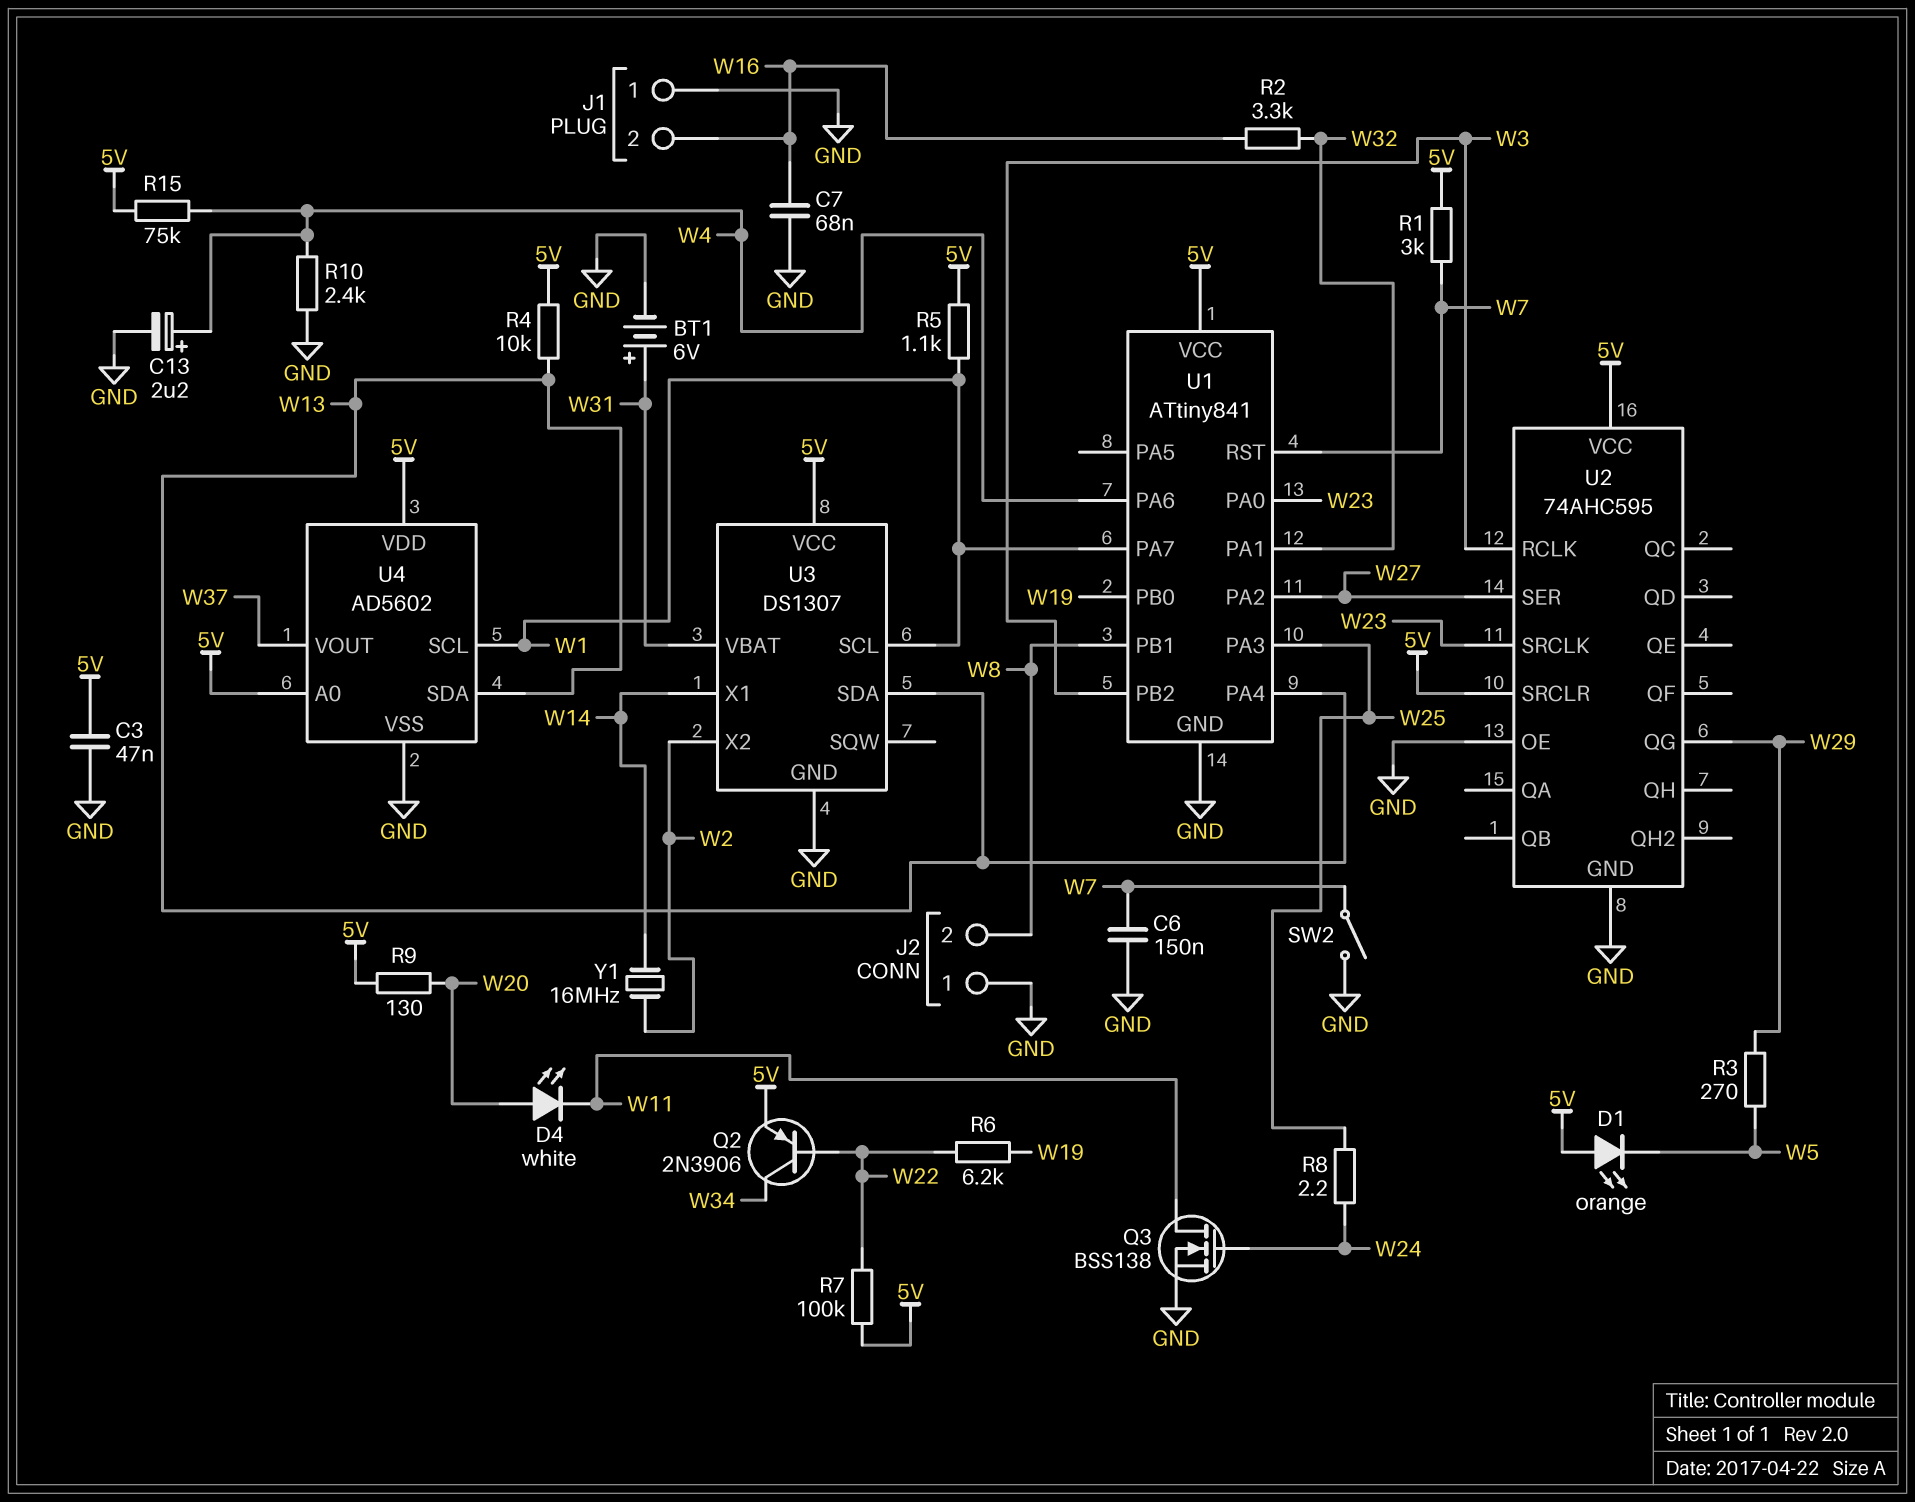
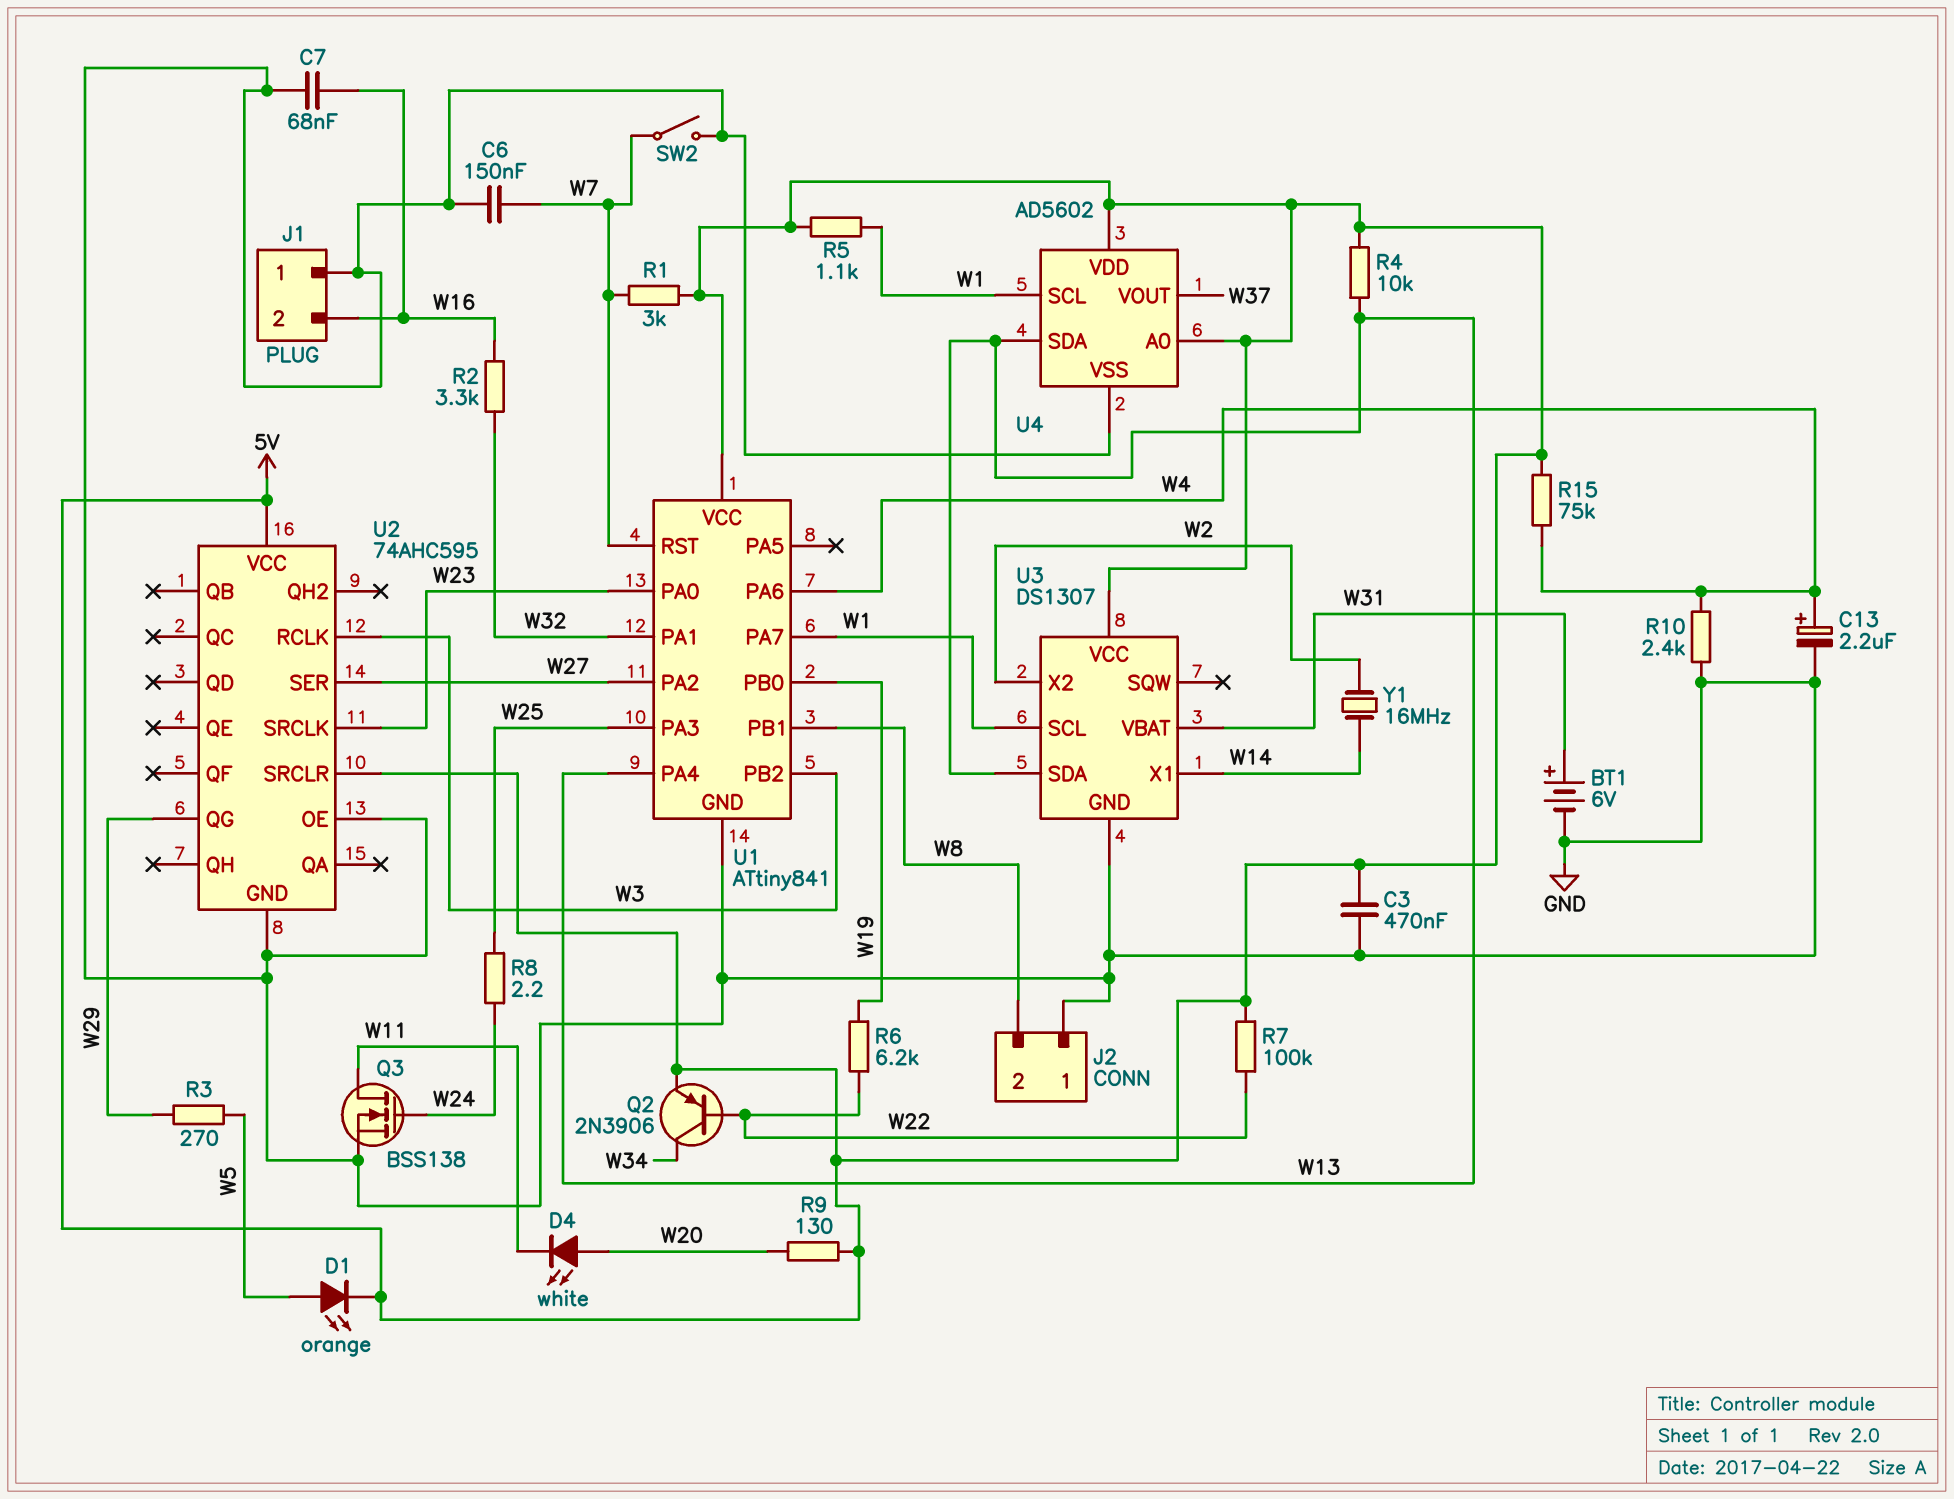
C3: 47nF (5V, GND) -> 470nF (5V, GND)
D1: LED orange (A 5V, K W5) -> LED orange (A W5, K 5V)

